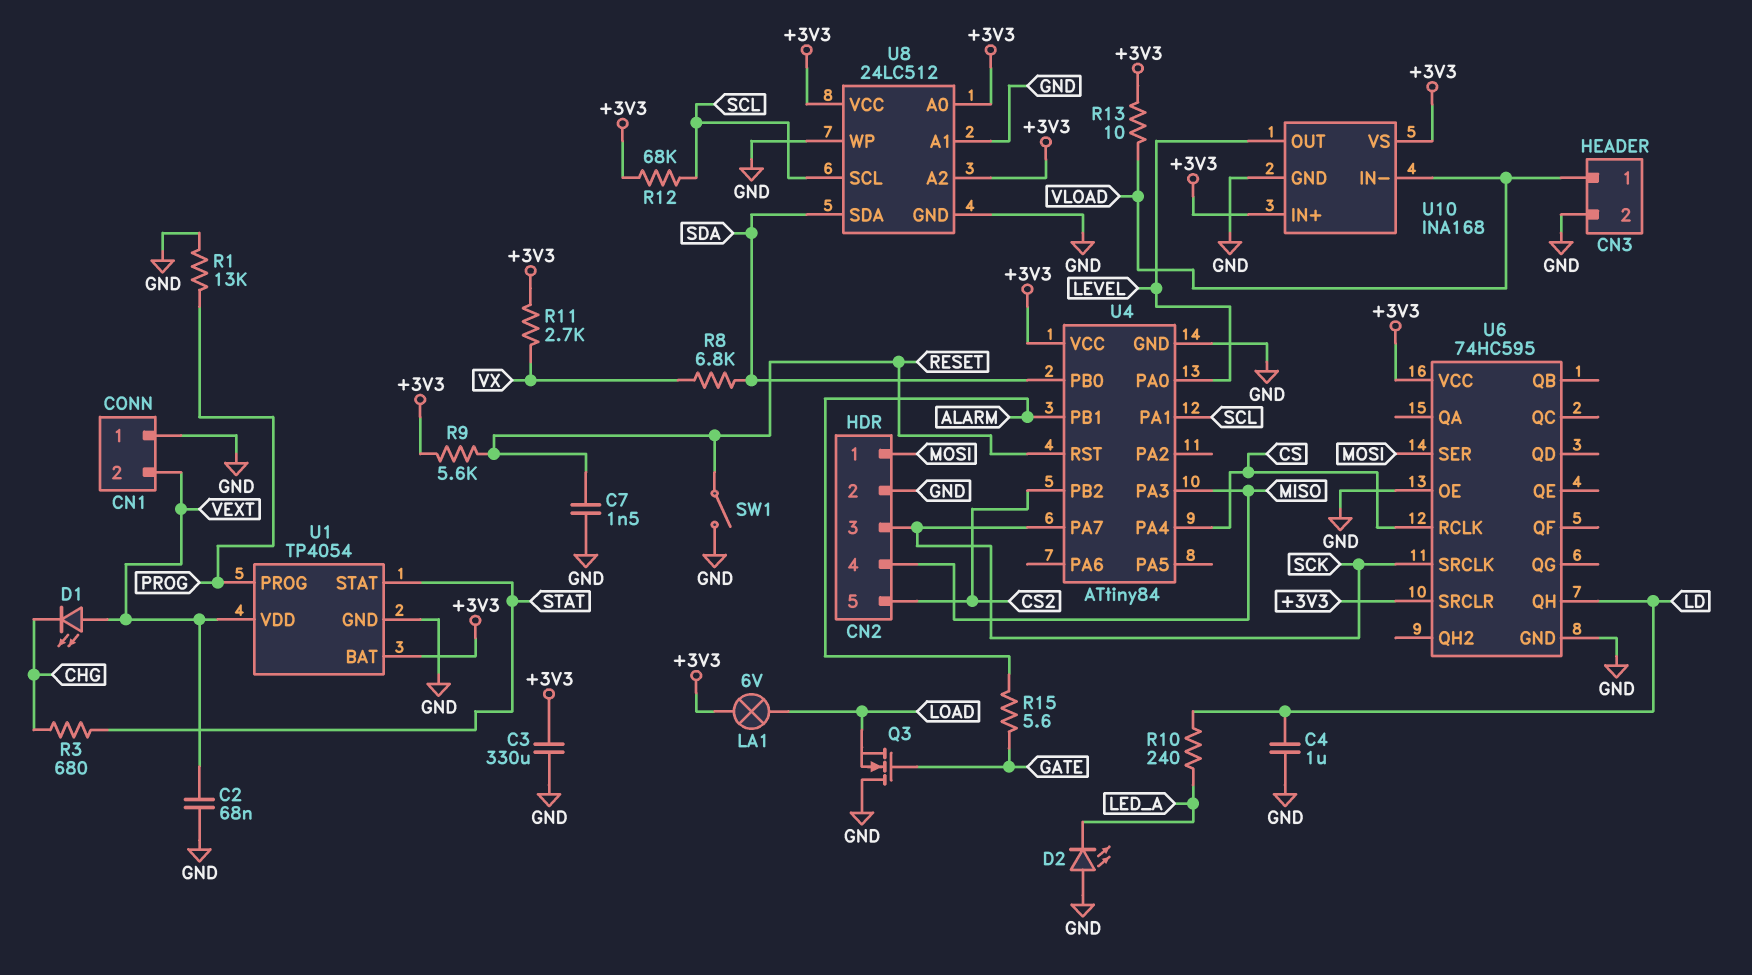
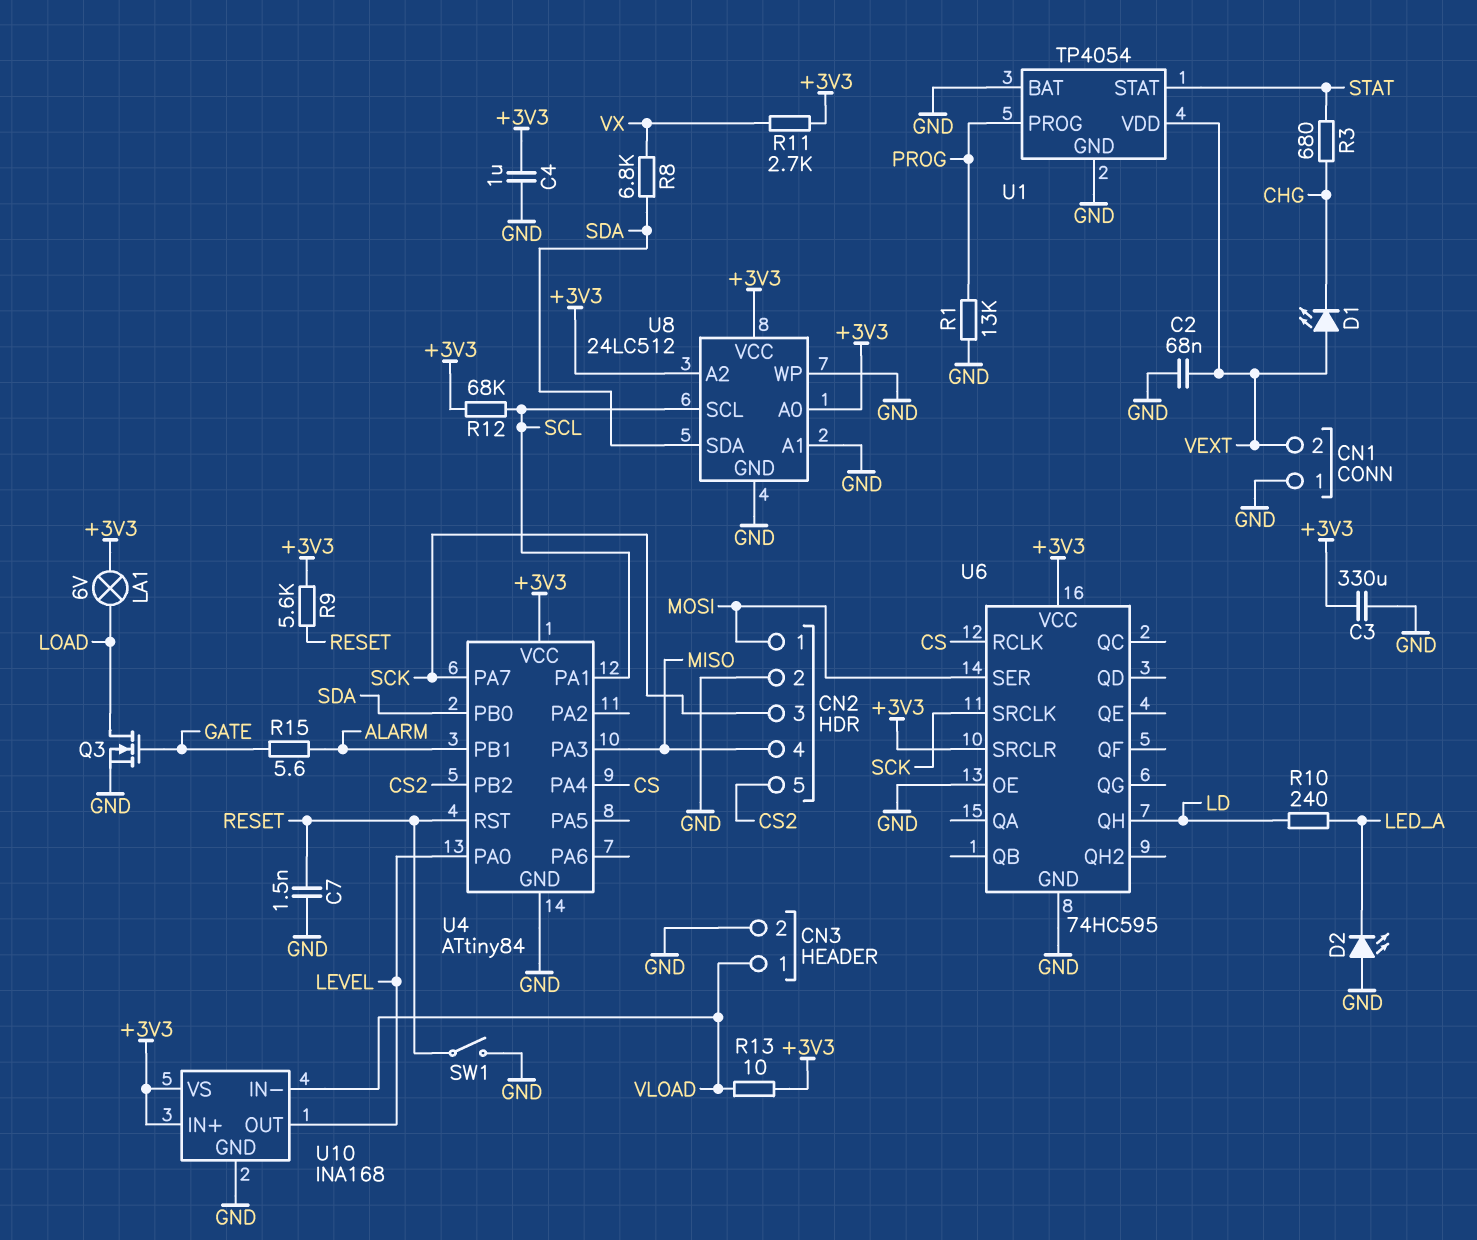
C4: 1uF (GND, LD) -> 1uF (+3V3, GND)
Q3: NMOS (G GATE, D GND, S LOAD) -> NMOS (G GATE, D LOAD, S GND)
U1 pin BAT: +3V3 -> GND

